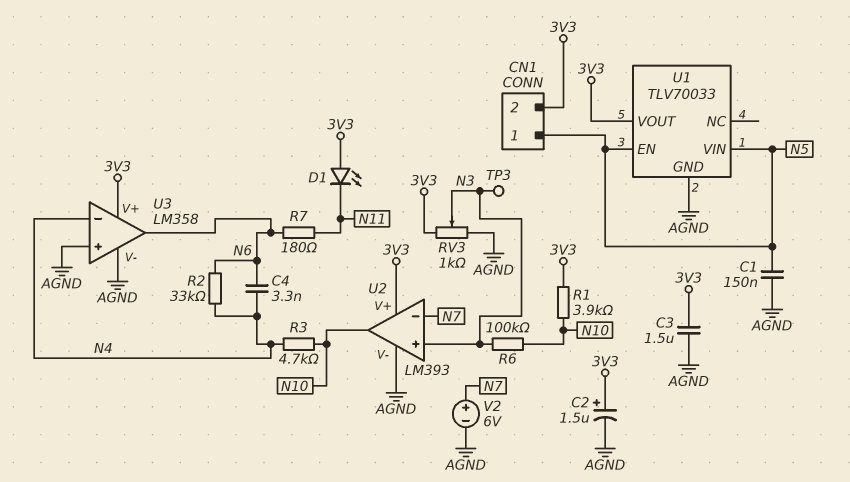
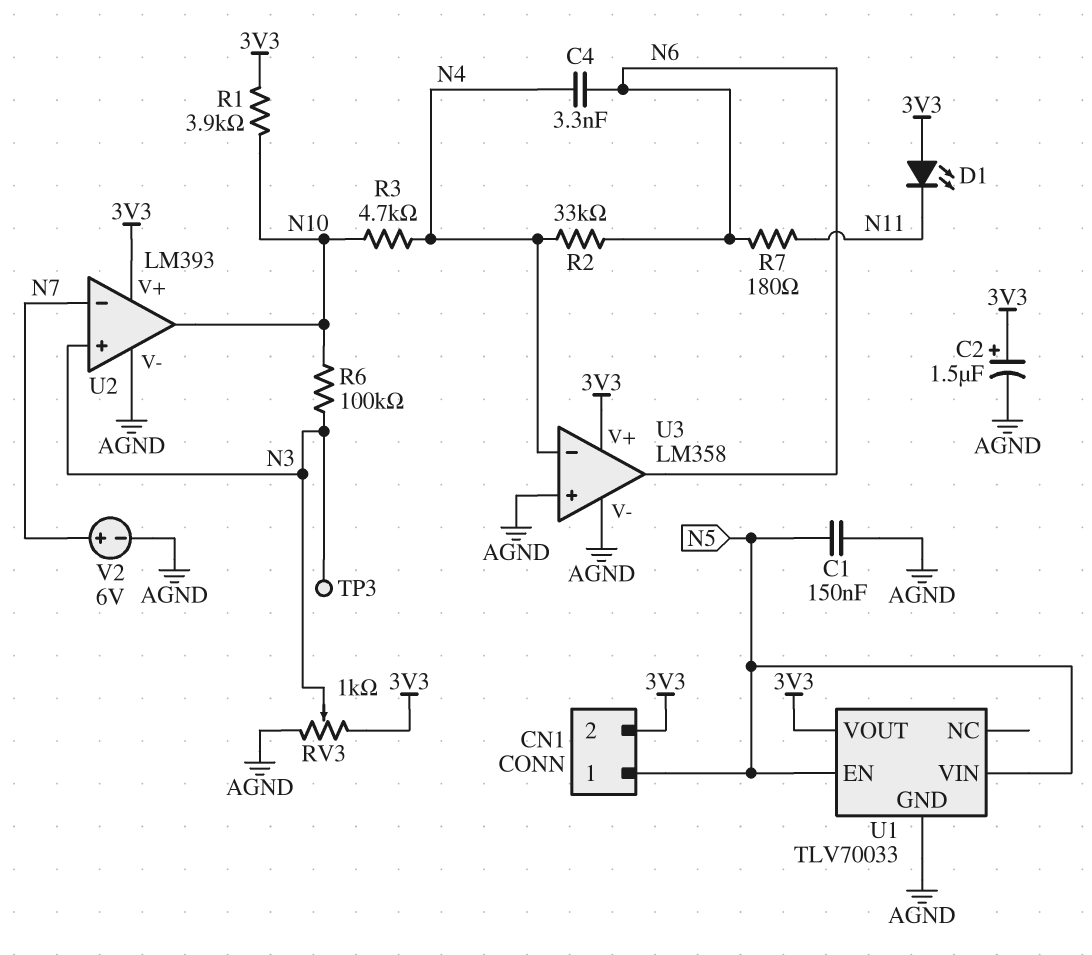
C3: 1.5uF (3V3, AGND) -> none

